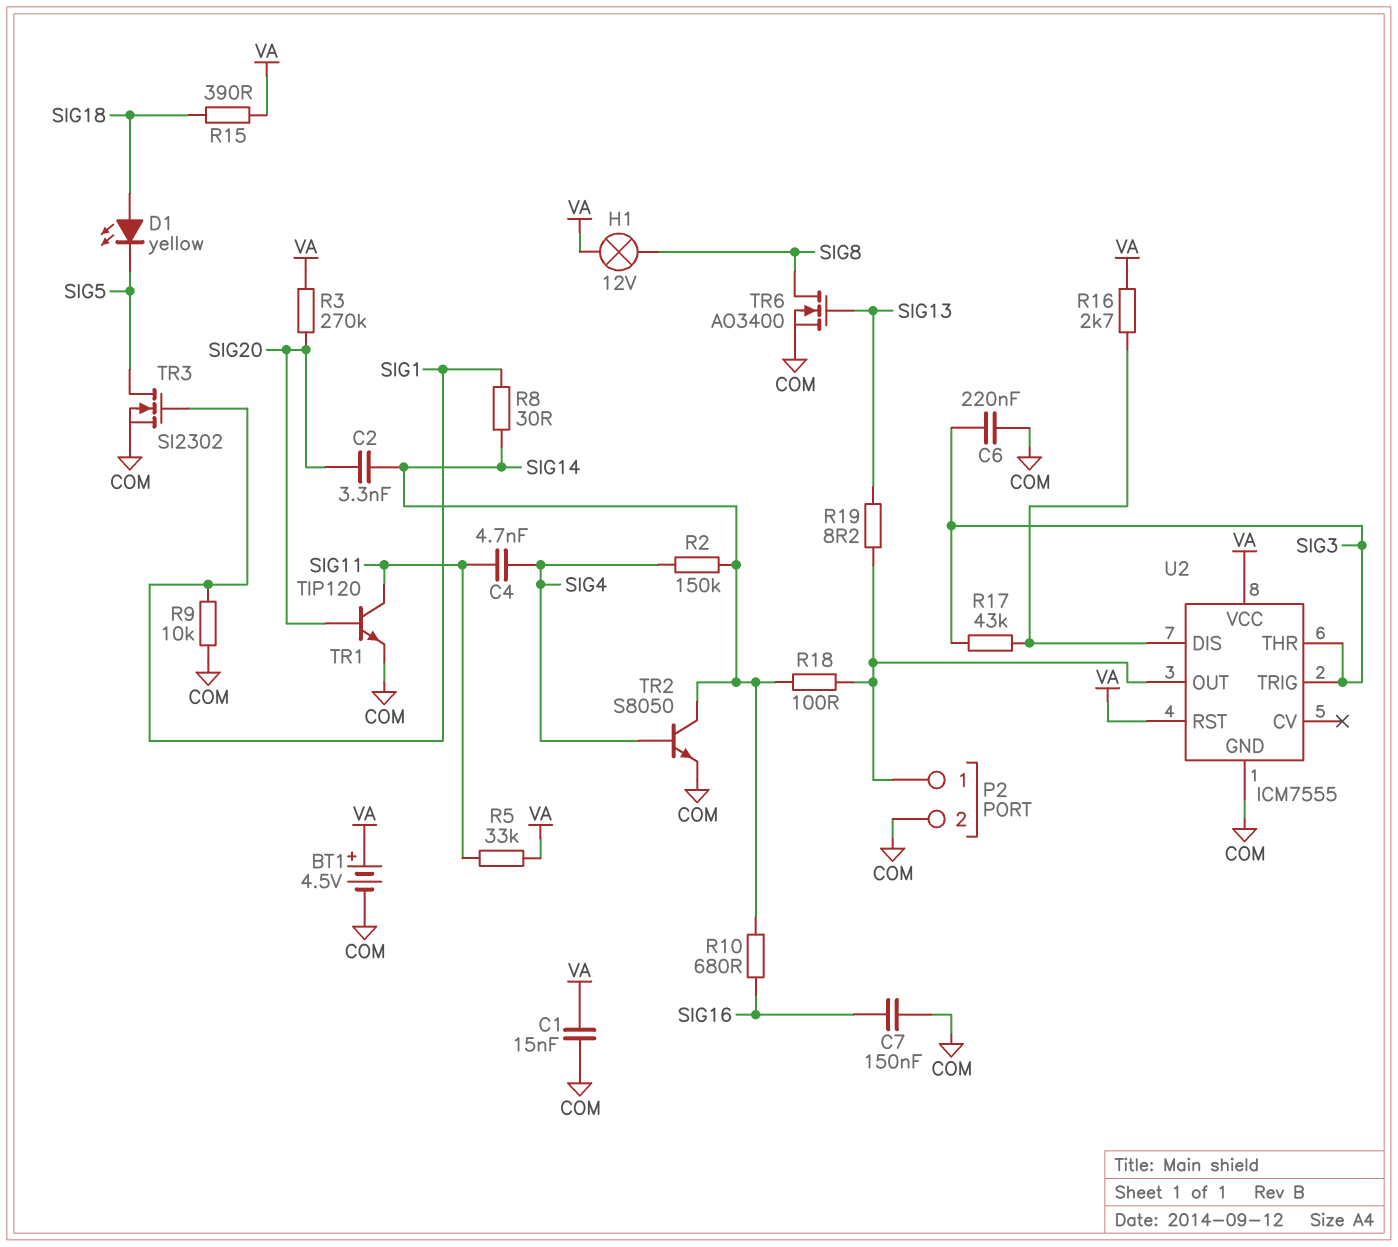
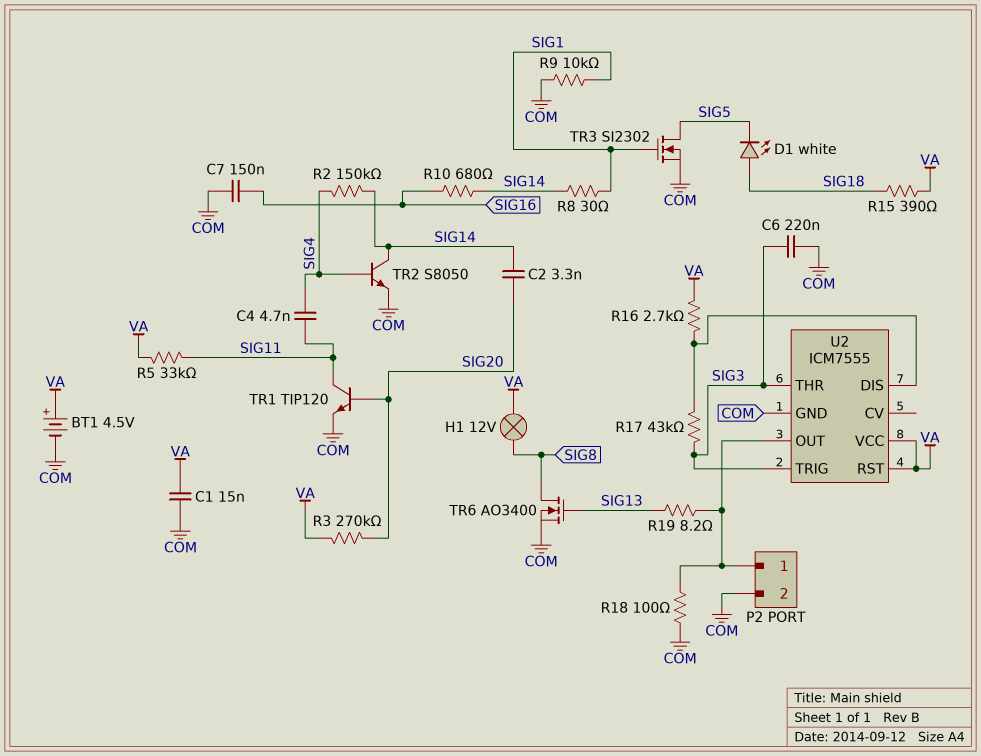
D1: LED yellow (A SIG18, K SIG5) -> LED white (A SIG18, K SIG5)
R18: 100 (P2/1, SIG14) -> 100 (COM, P2/1)

